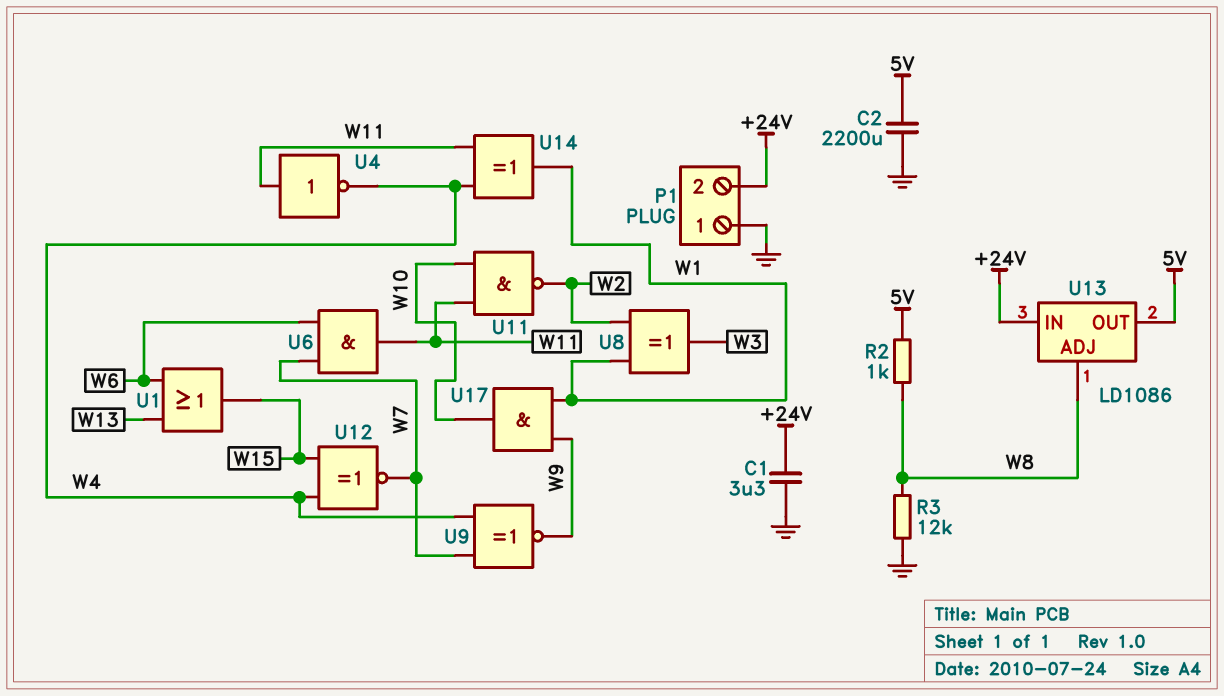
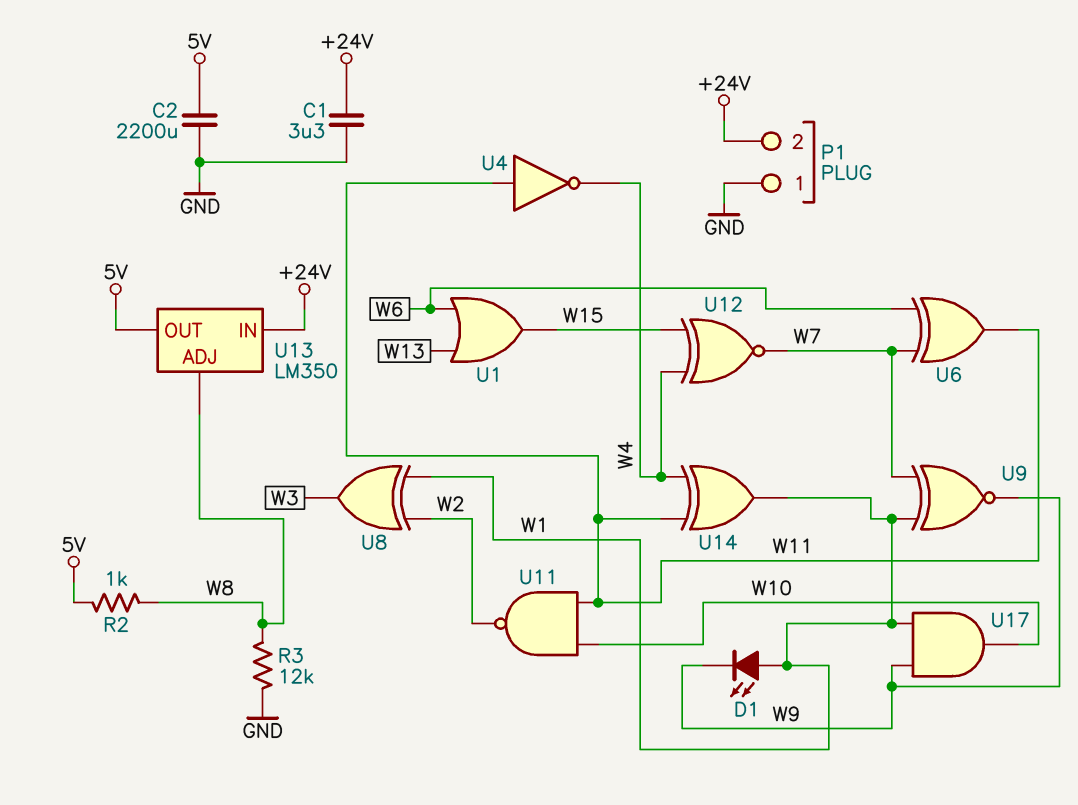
D1: none -> LED (A W1, K W9)
U6: AND (in W6, in W7, out W11) -> XOR (in W6, in W7, out W11)
U9: XNOR (in W4, in W7, out W9) -> XNOR (in W1, in W7, out W9)
U13: LD1086 -> LM350

